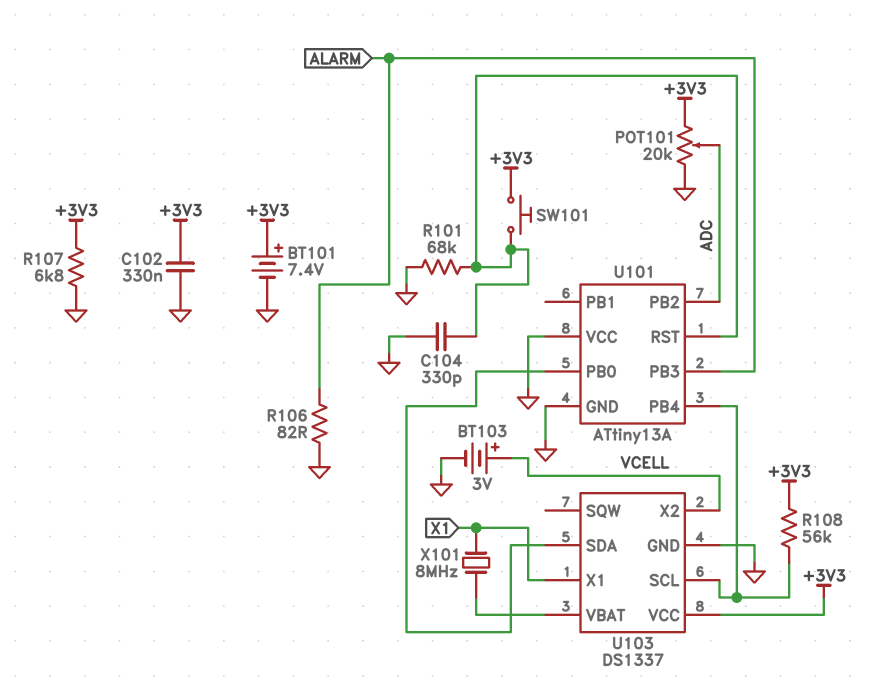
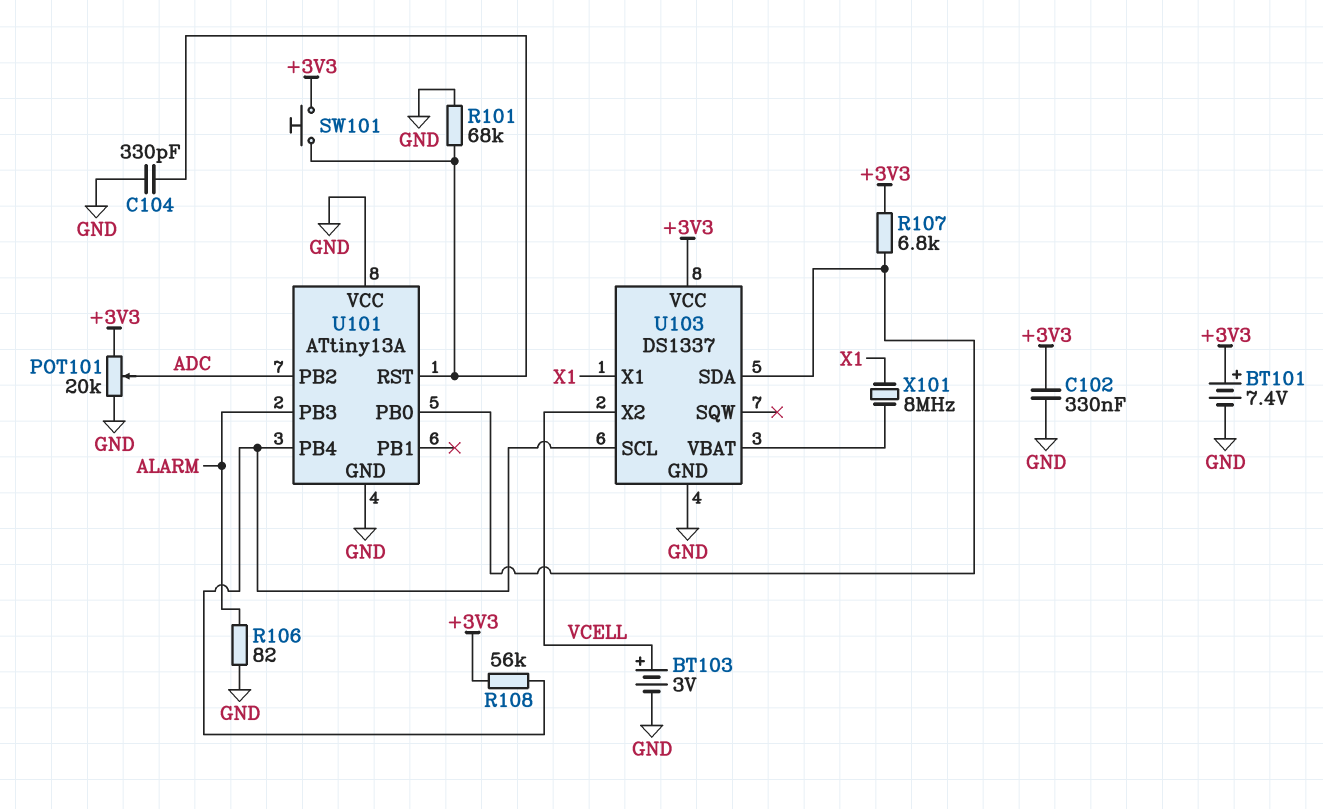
R107: 6.8k (+3V3, GND) -> 6.8k (+3V3, U101/PB0)

